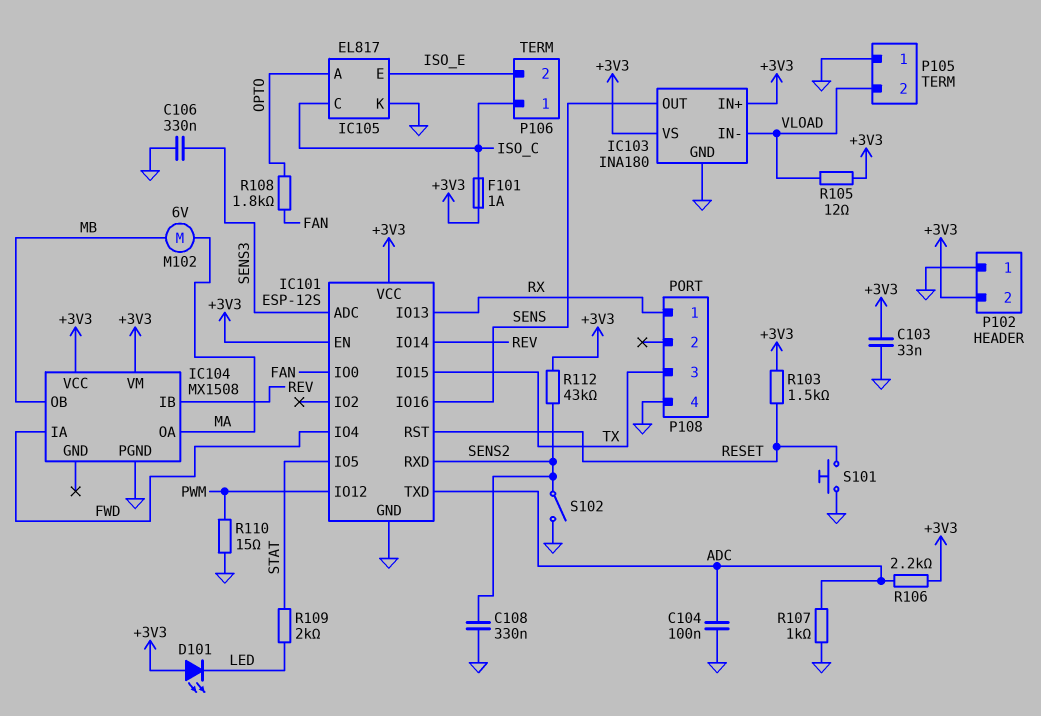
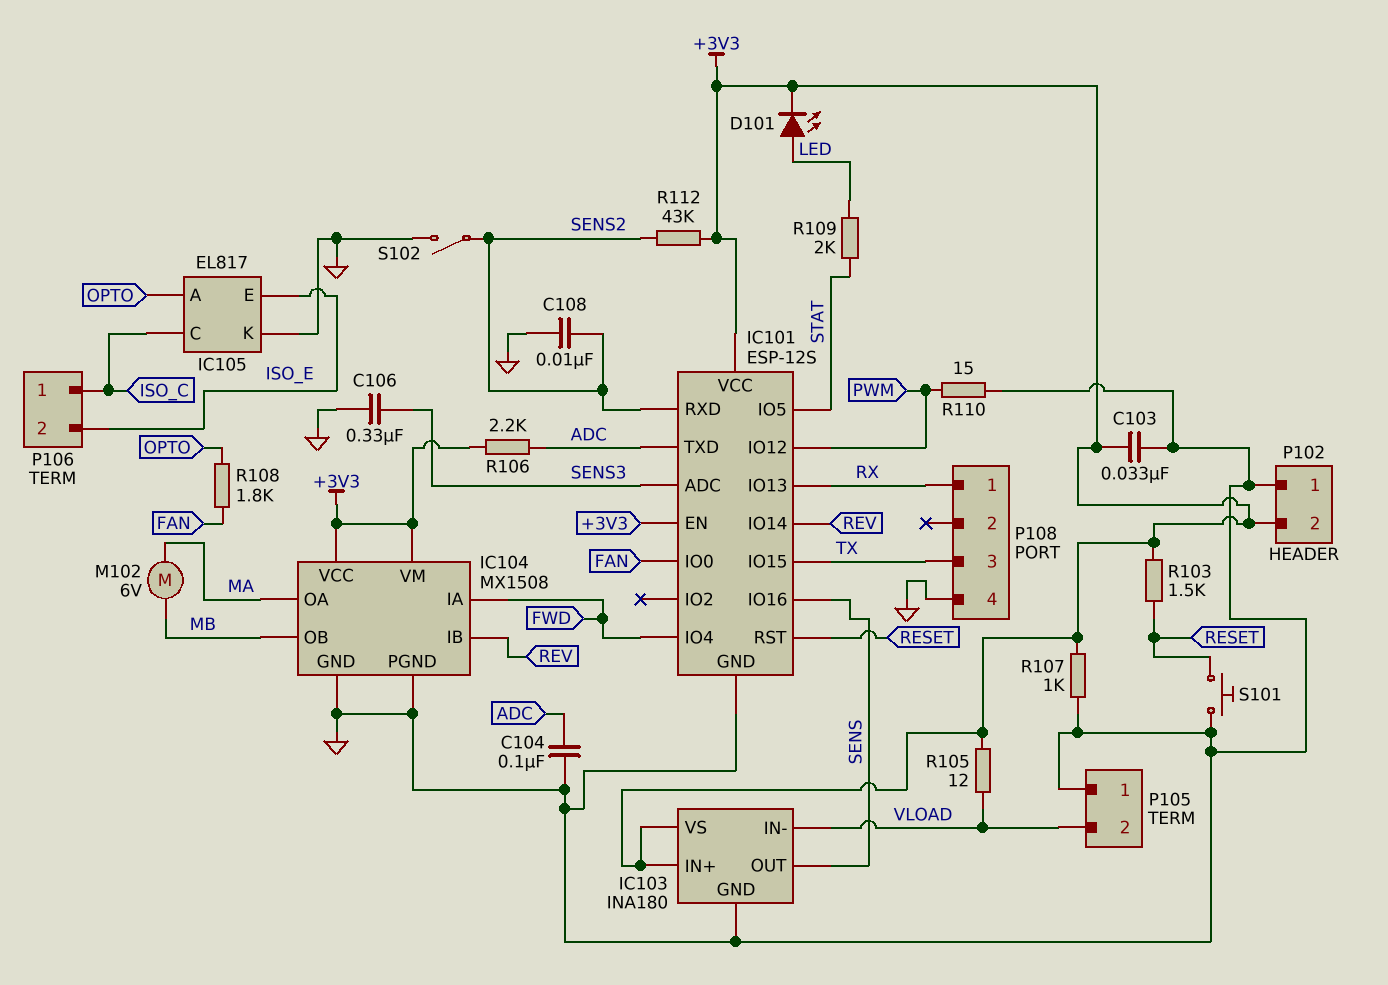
C108: 330nF (GND, SENS2) -> 10nF (GND, SENS2)
D101: LED (A +3V3, K LED) -> LED (A LED, K +3V3)
F101: 1A (+3V3, ISO_C) -> none
IC104 pin GND: none -> GND
R107: 1k (ADC, GND) -> 1k (+3V3, GND)

